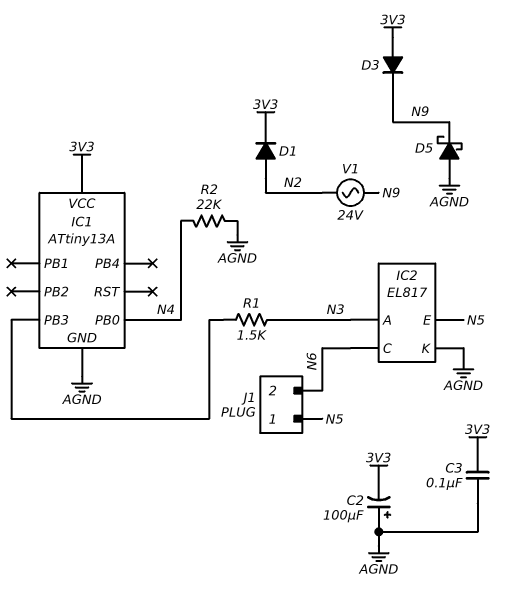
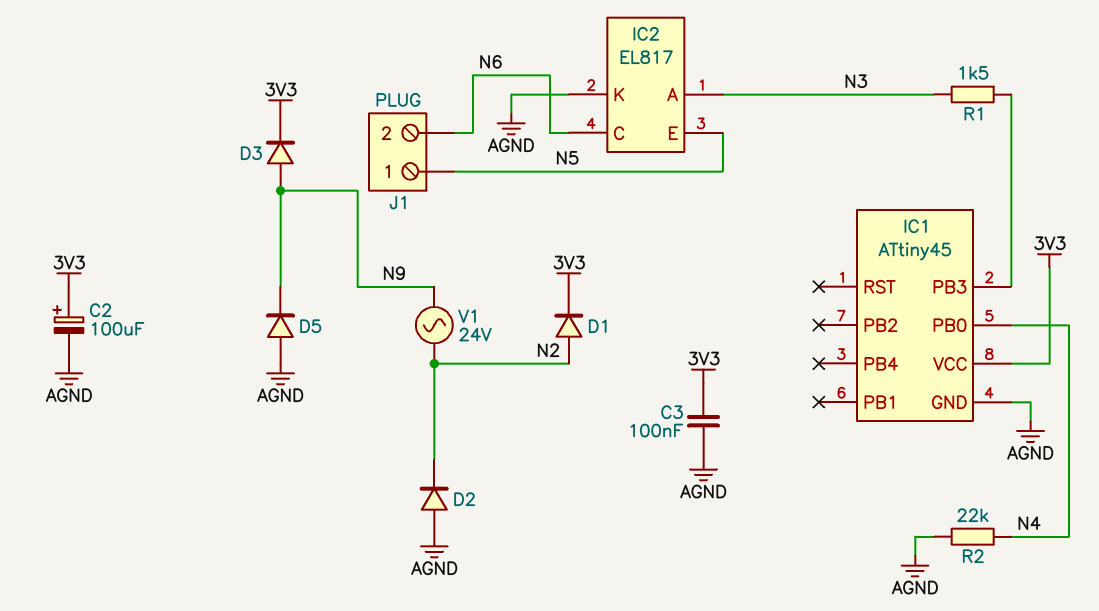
C2: 100uF (plus AGND, minus 3V3) -> 100uF (plus 3V3, minus AGND)
D2: none -> diode (A AGND, K N2)
D3: diode (A 3V3, K N9) -> diode (A N9, K 3V3)
D5: schottky (A AGND, K N9) -> diode (A AGND, K N9)
IC1: ATtiny13A -> ATtiny45

